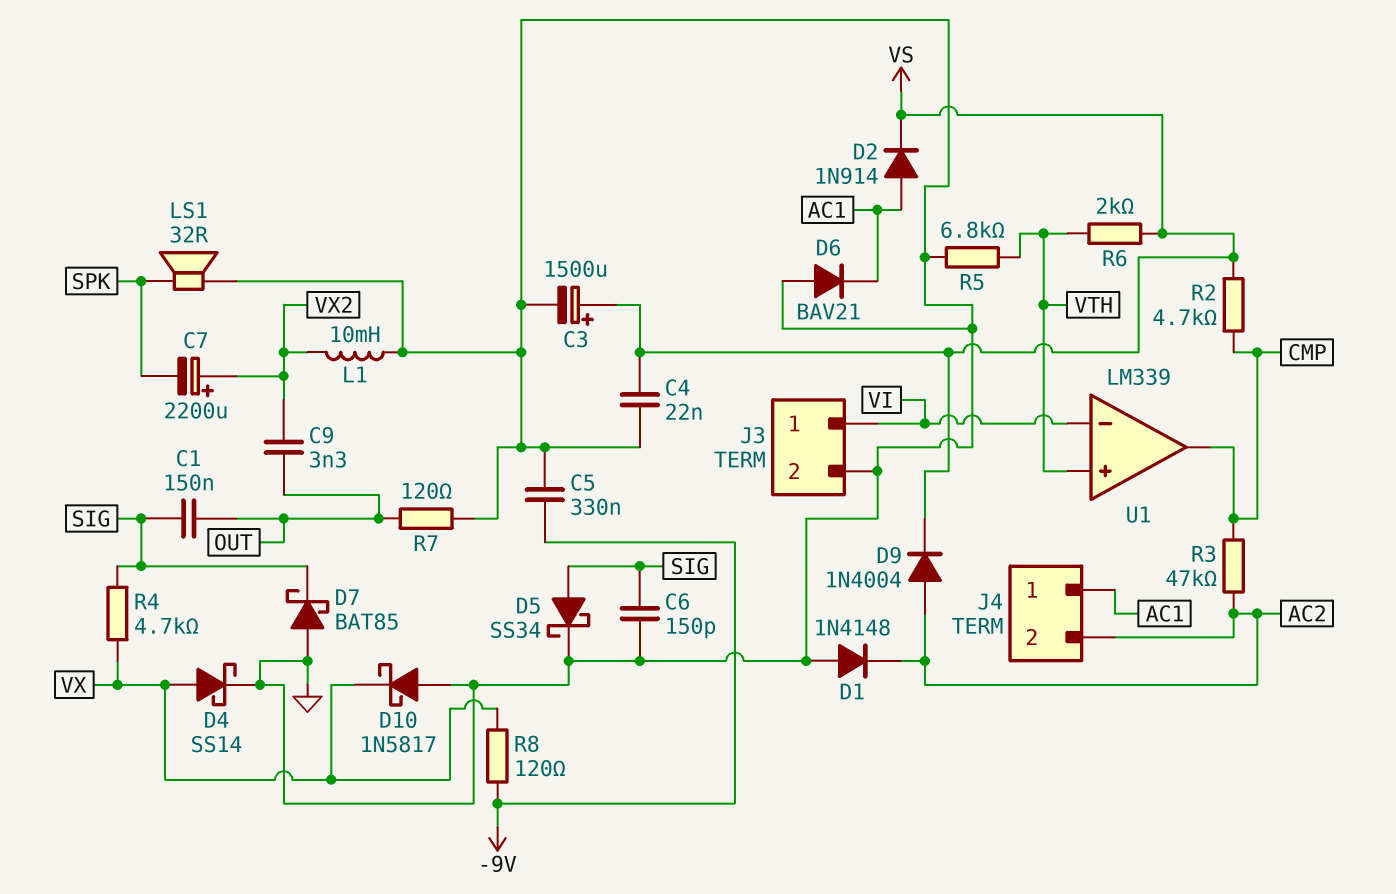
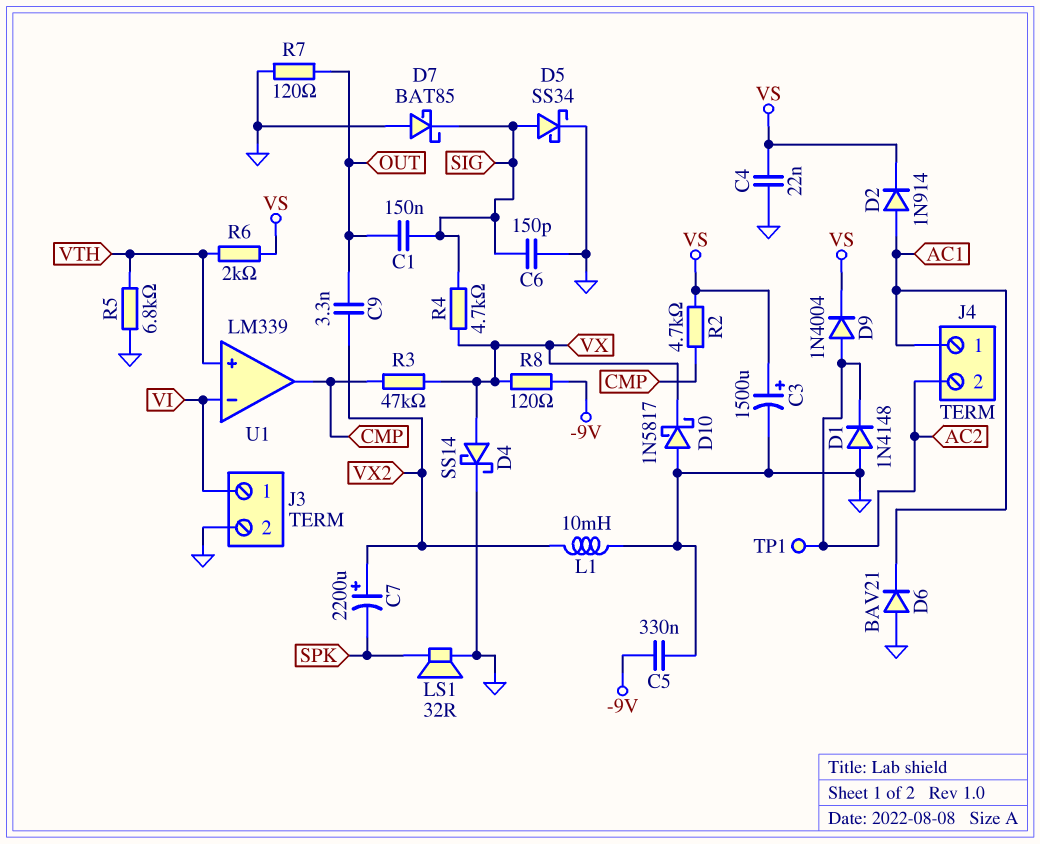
R3: 47k (AC2, CMP) -> 47k (CMP, VX)
TP1: none -> test point (AC2)

